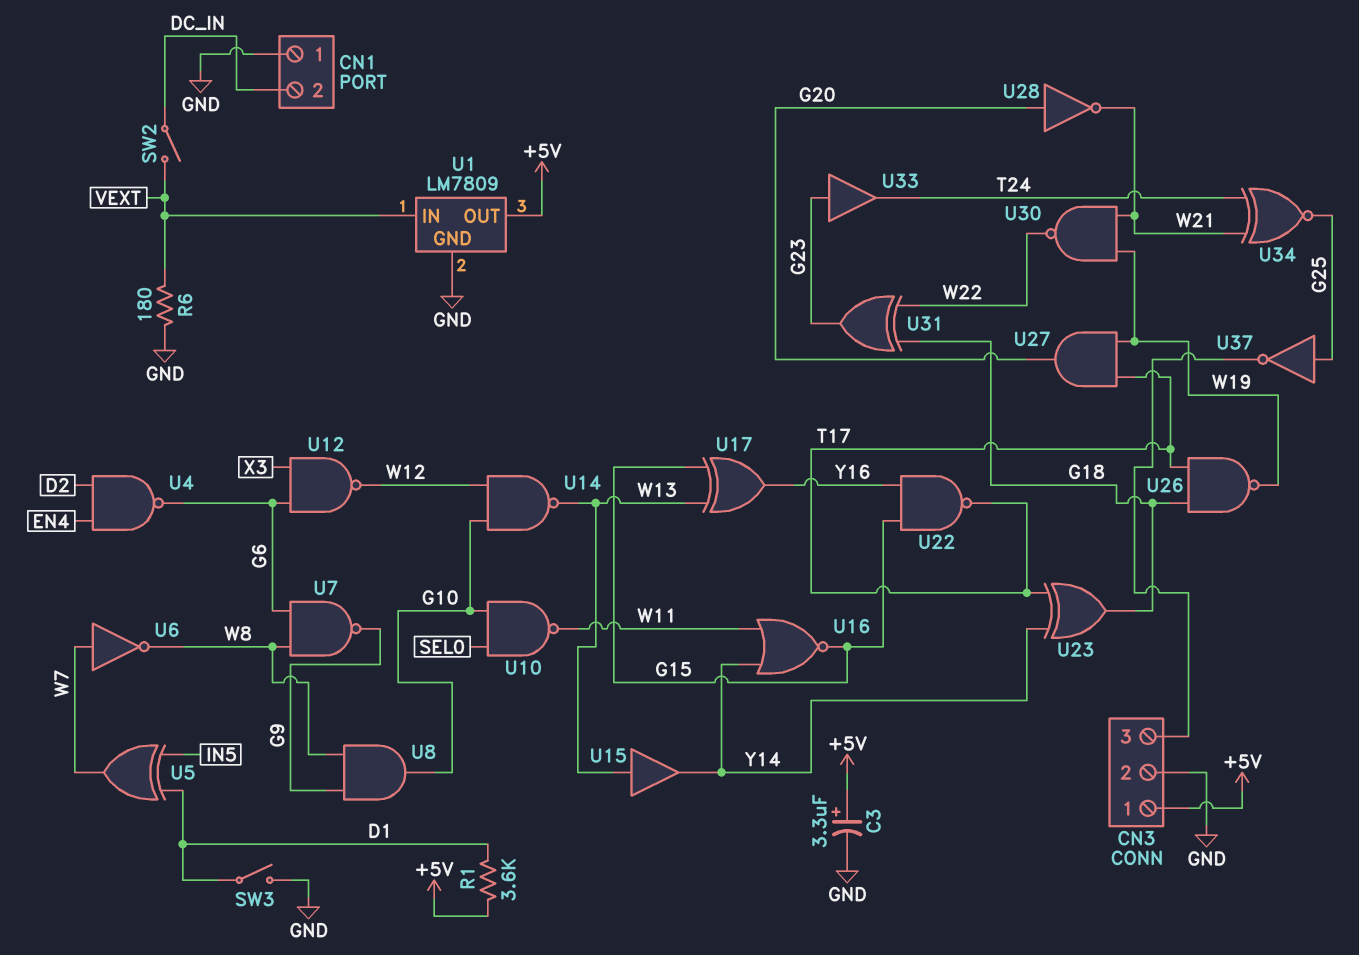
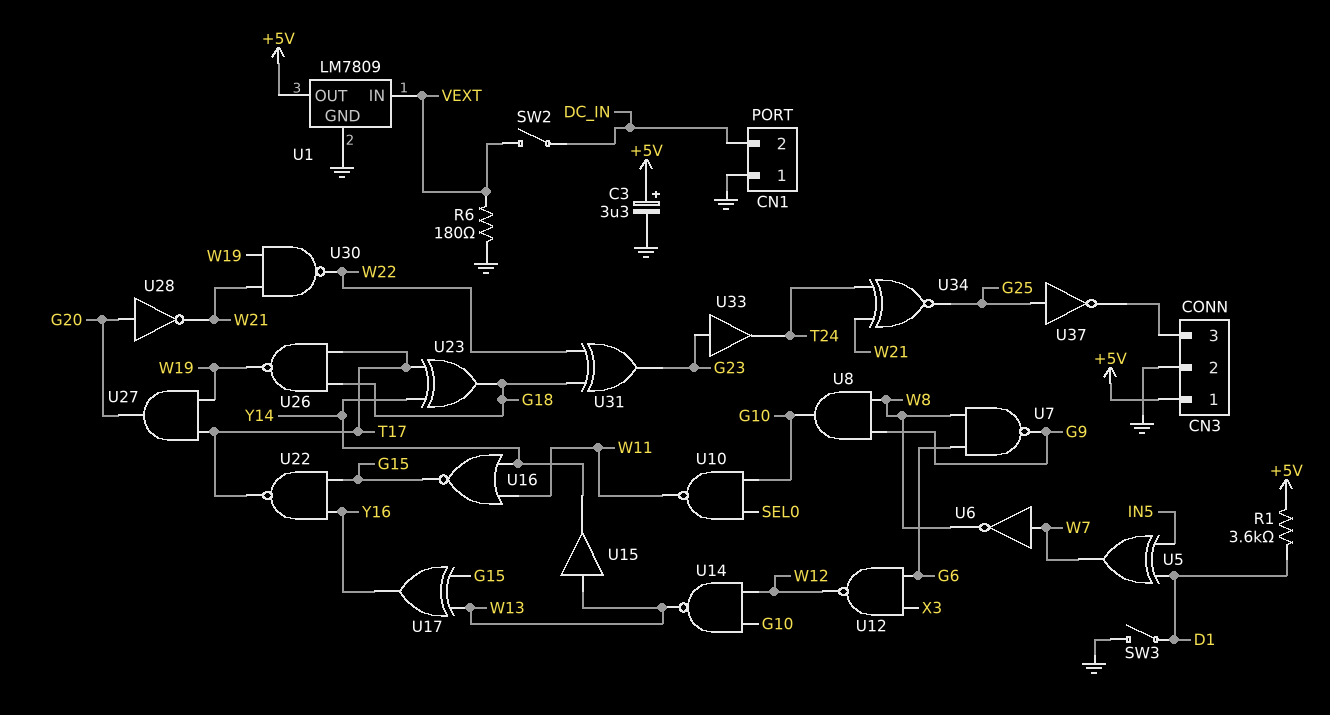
U4: NAND (in D2, in EN4, out G6) -> none

